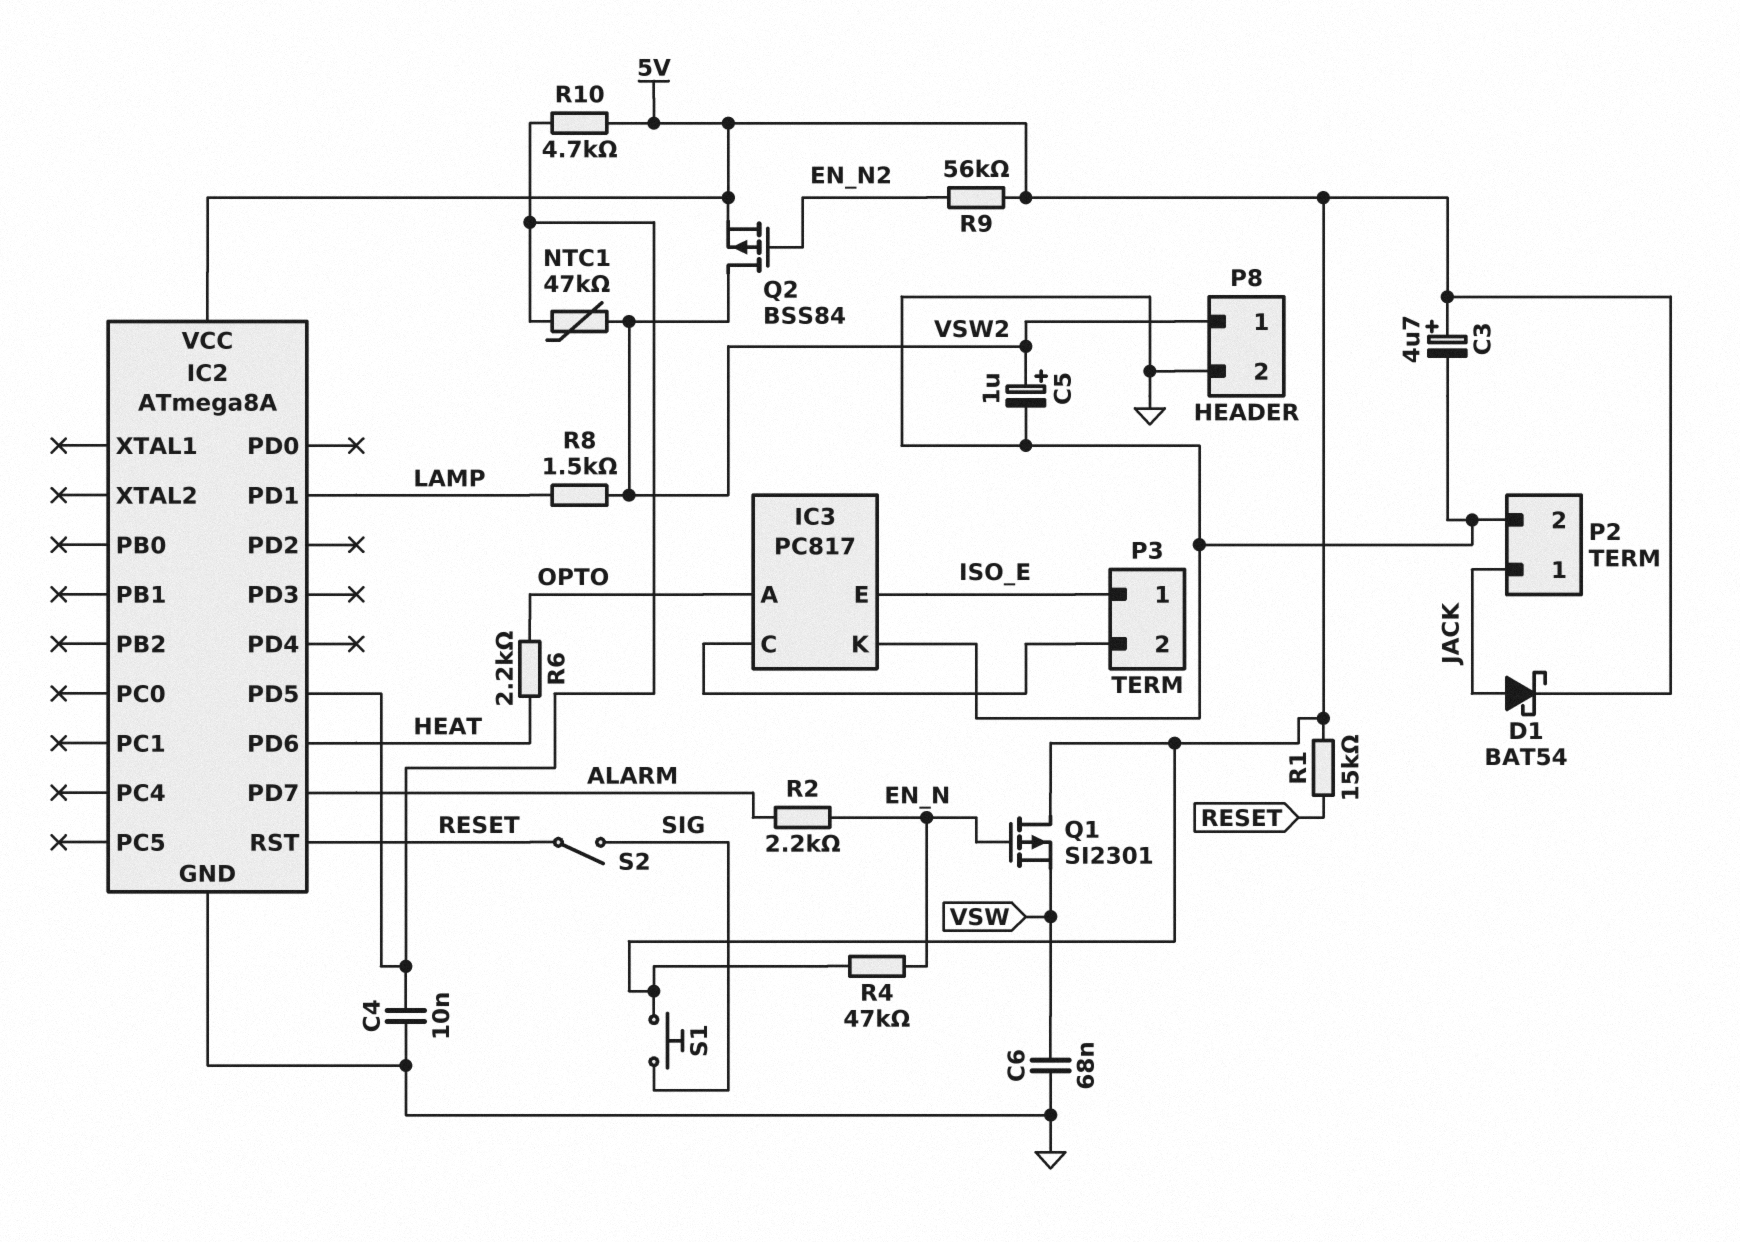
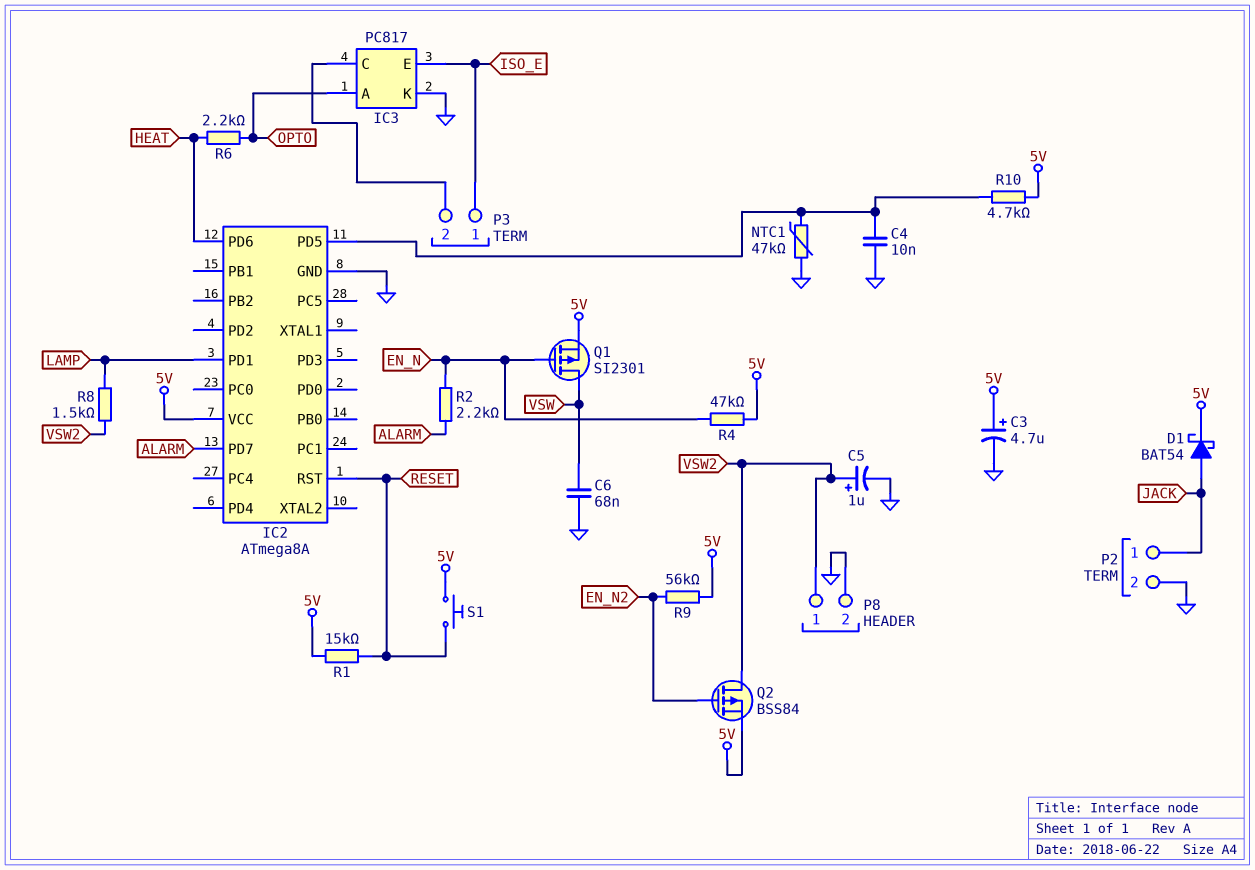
NTC1: 47k (IC2/PD5, VSW2) -> 47k (GND, IC2/PD5)
Q1: PMOS SI2301 (G EN_N, D 5V, S VSW) -> PMOS SI2301 (G EN_N, D VSW, S 5V)
S1: button (5V, SIG) -> button (5V, RESET)
S2: switch (RESET, SIG) -> none

